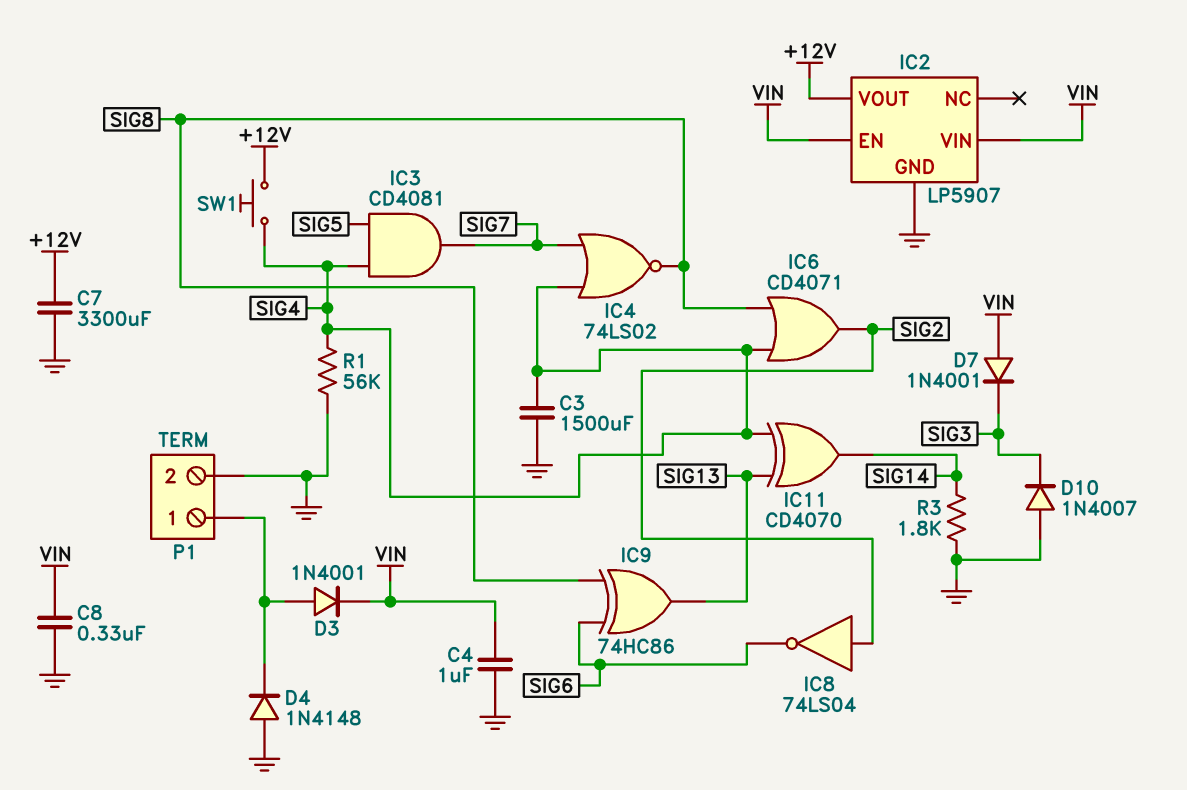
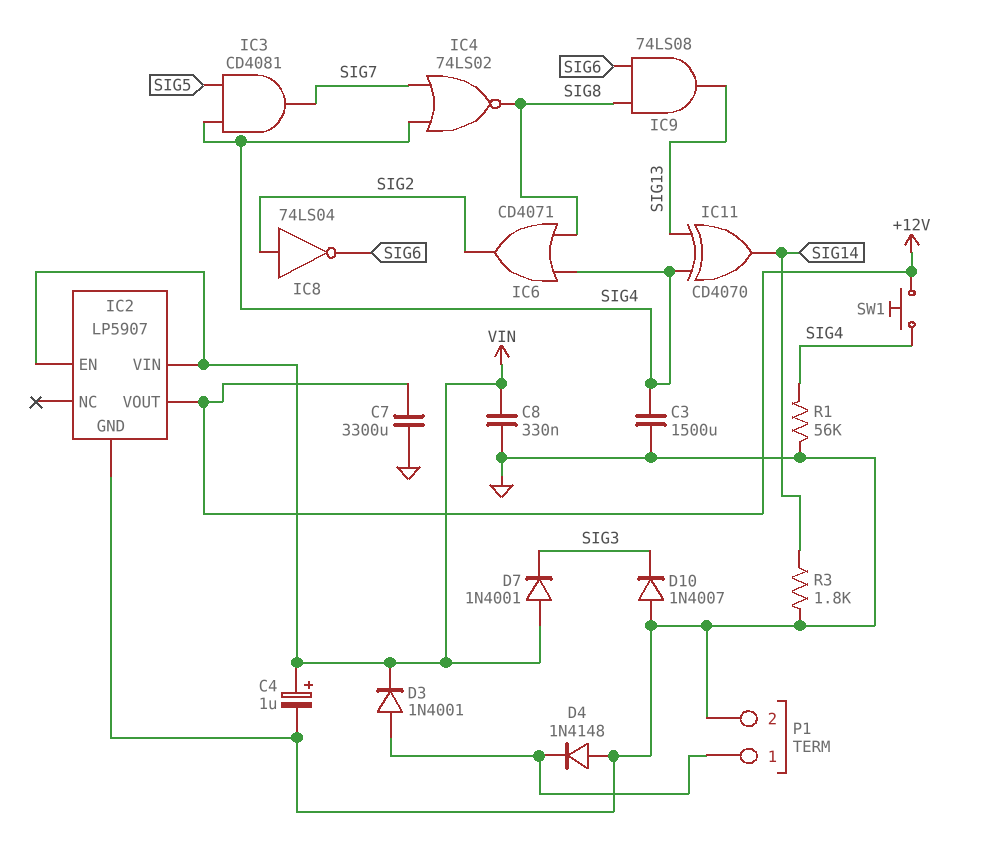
C4: 1uF (GND, VIN) -> 1uF (plus VIN, minus GND)
IC9: XOR 74HC86 (in SIG6, in SIG8, out SIG13) -> AND 74LS08 (in SIG6, in SIG8, out SIG13)

